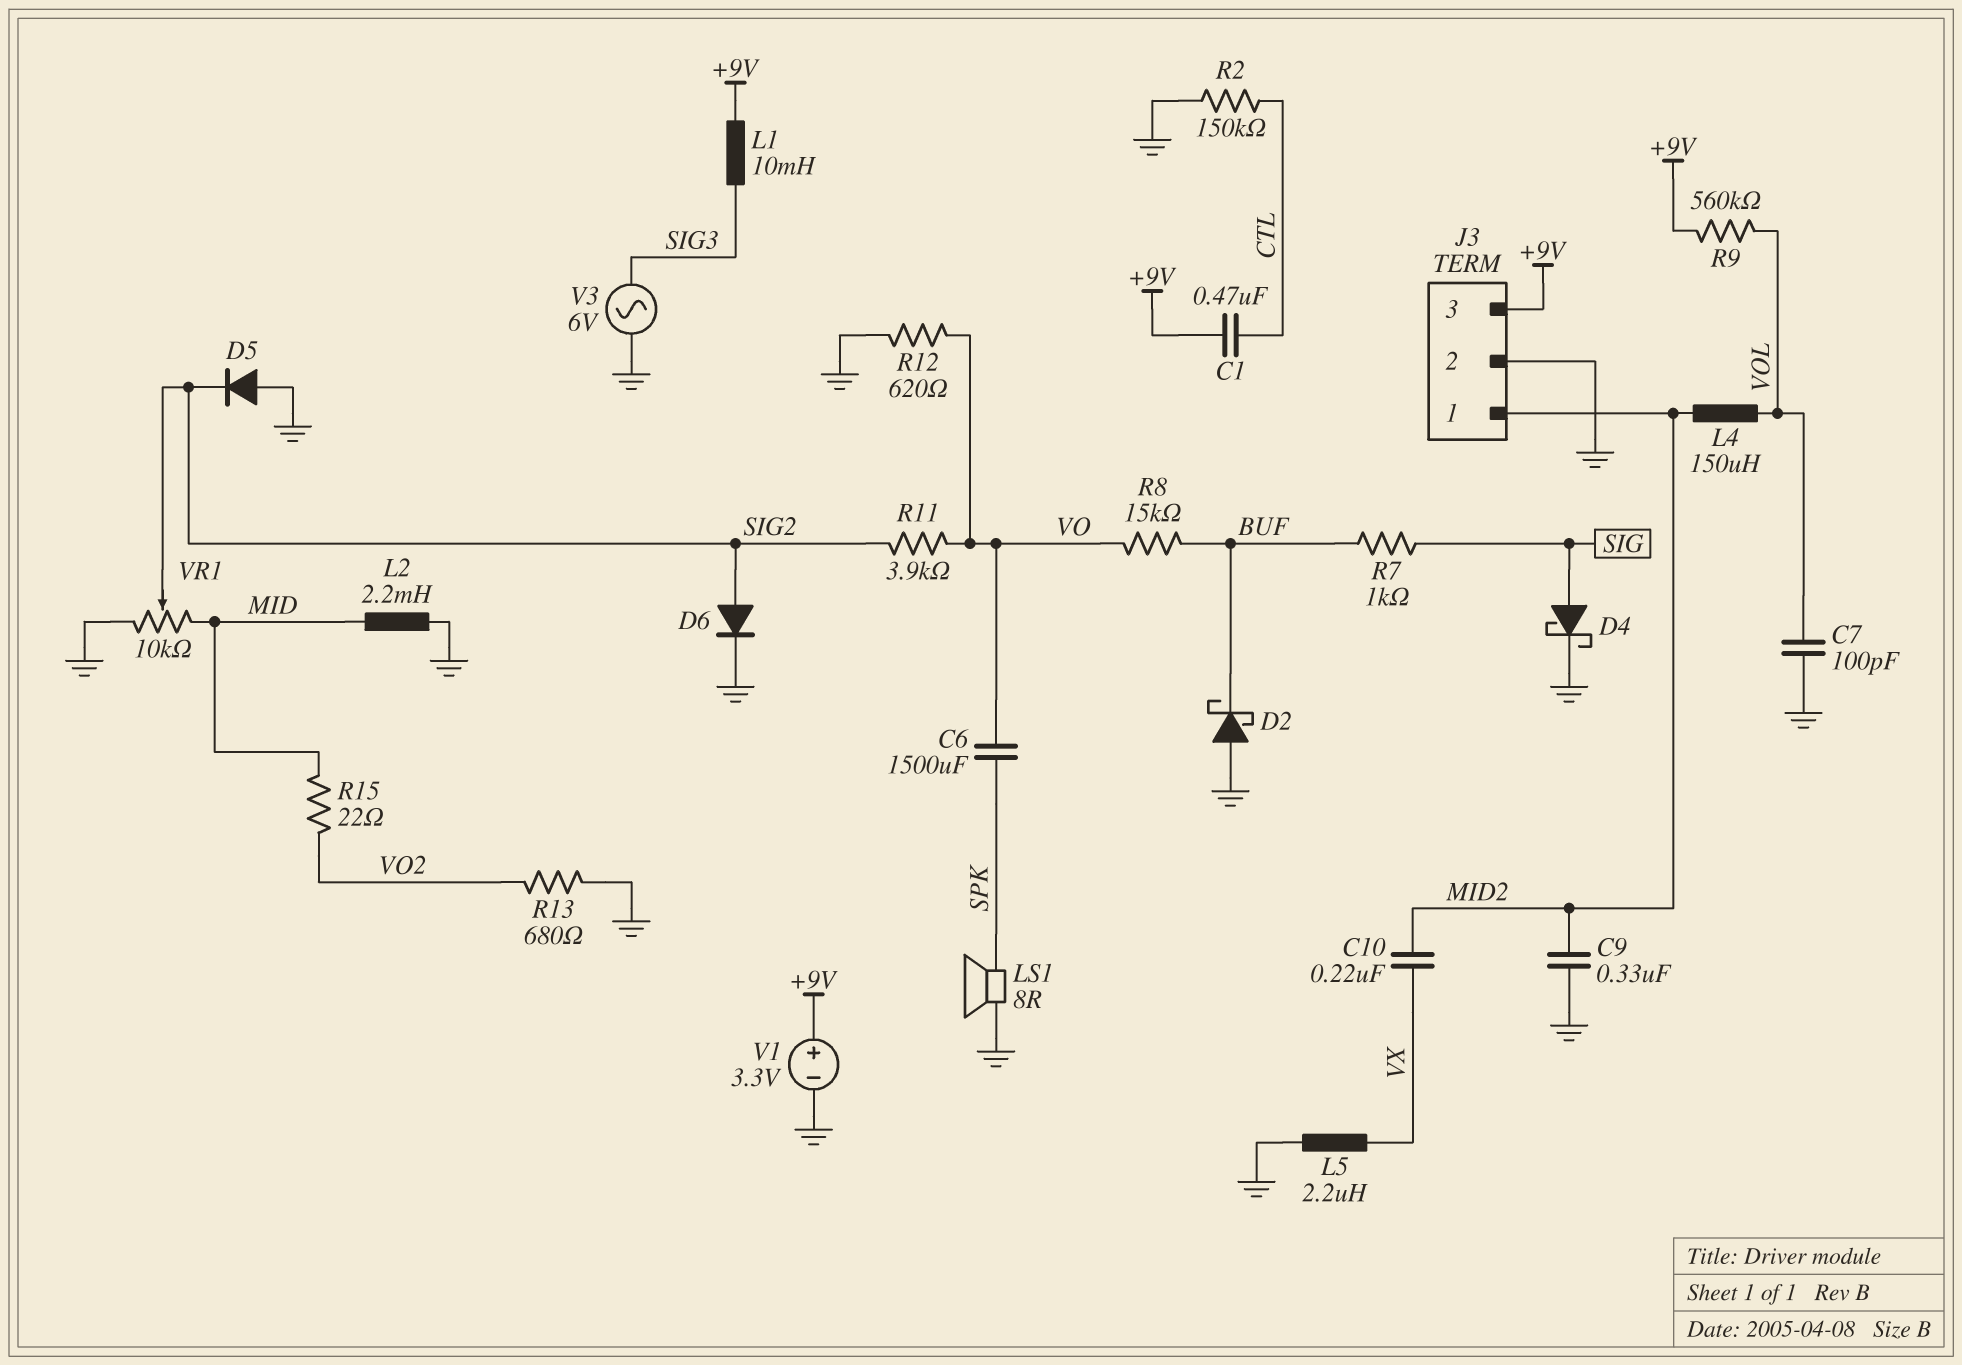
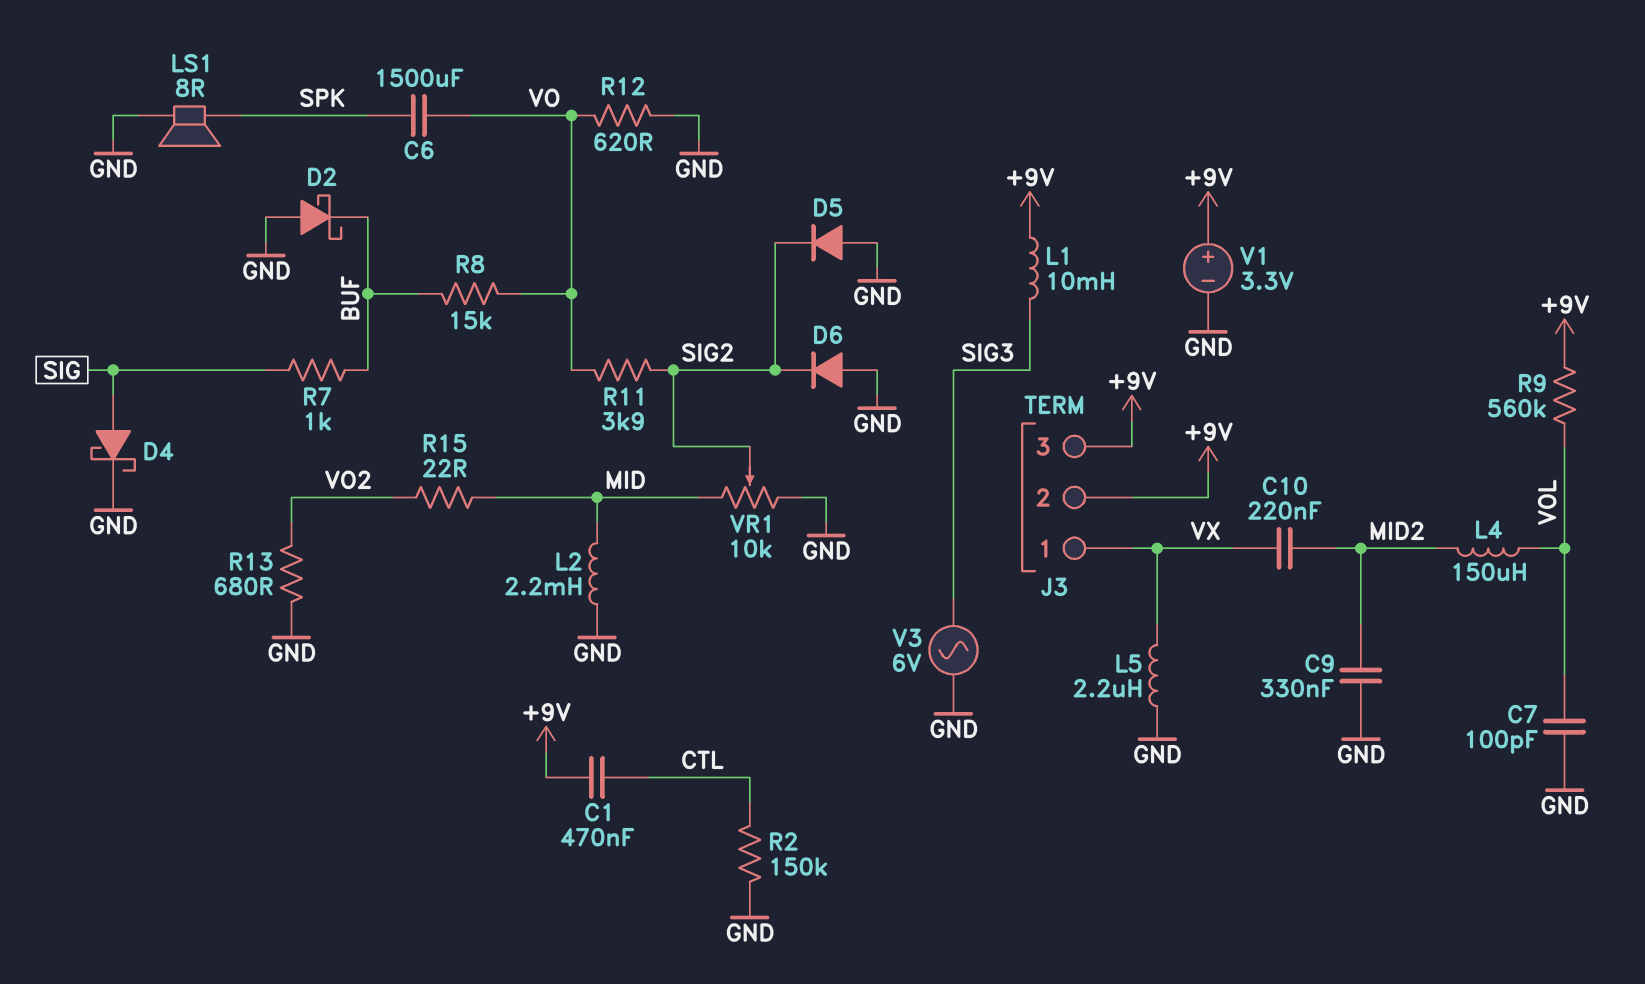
D6: diode (A SIG2, K GND) -> diode (A GND, K SIG2)
J3 pin 1: MID2 -> VX
J3 pin 2: GND -> +9V

